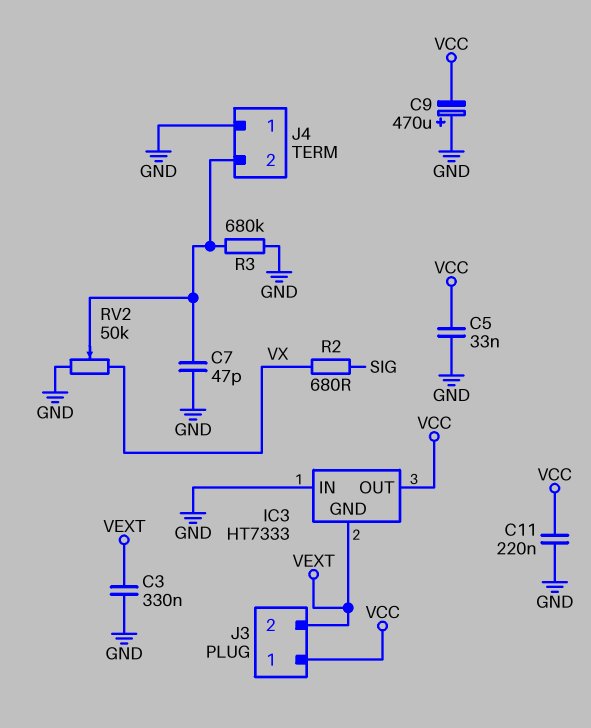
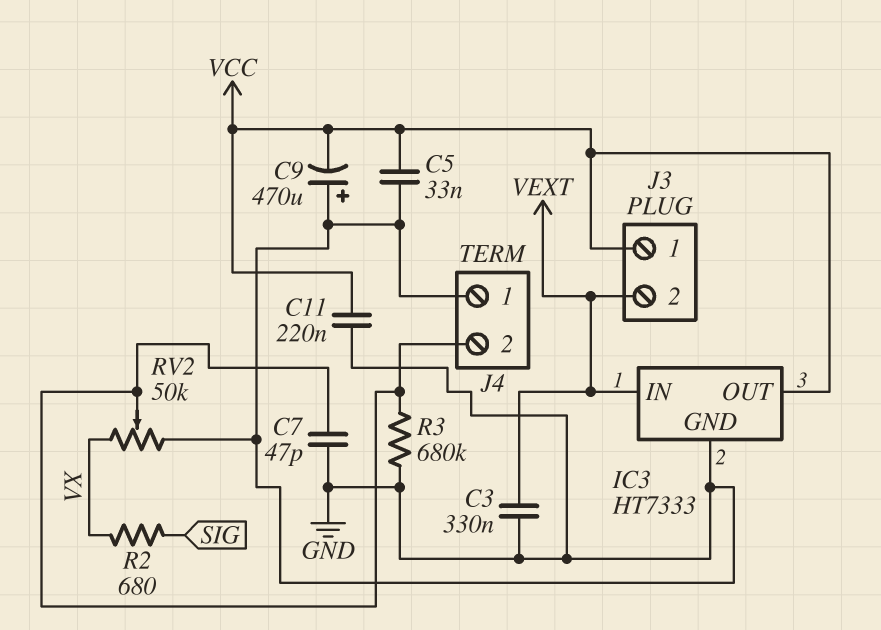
IC3 pin GND: VEXT -> GND
IC3 pin IN: GND -> VEXT

